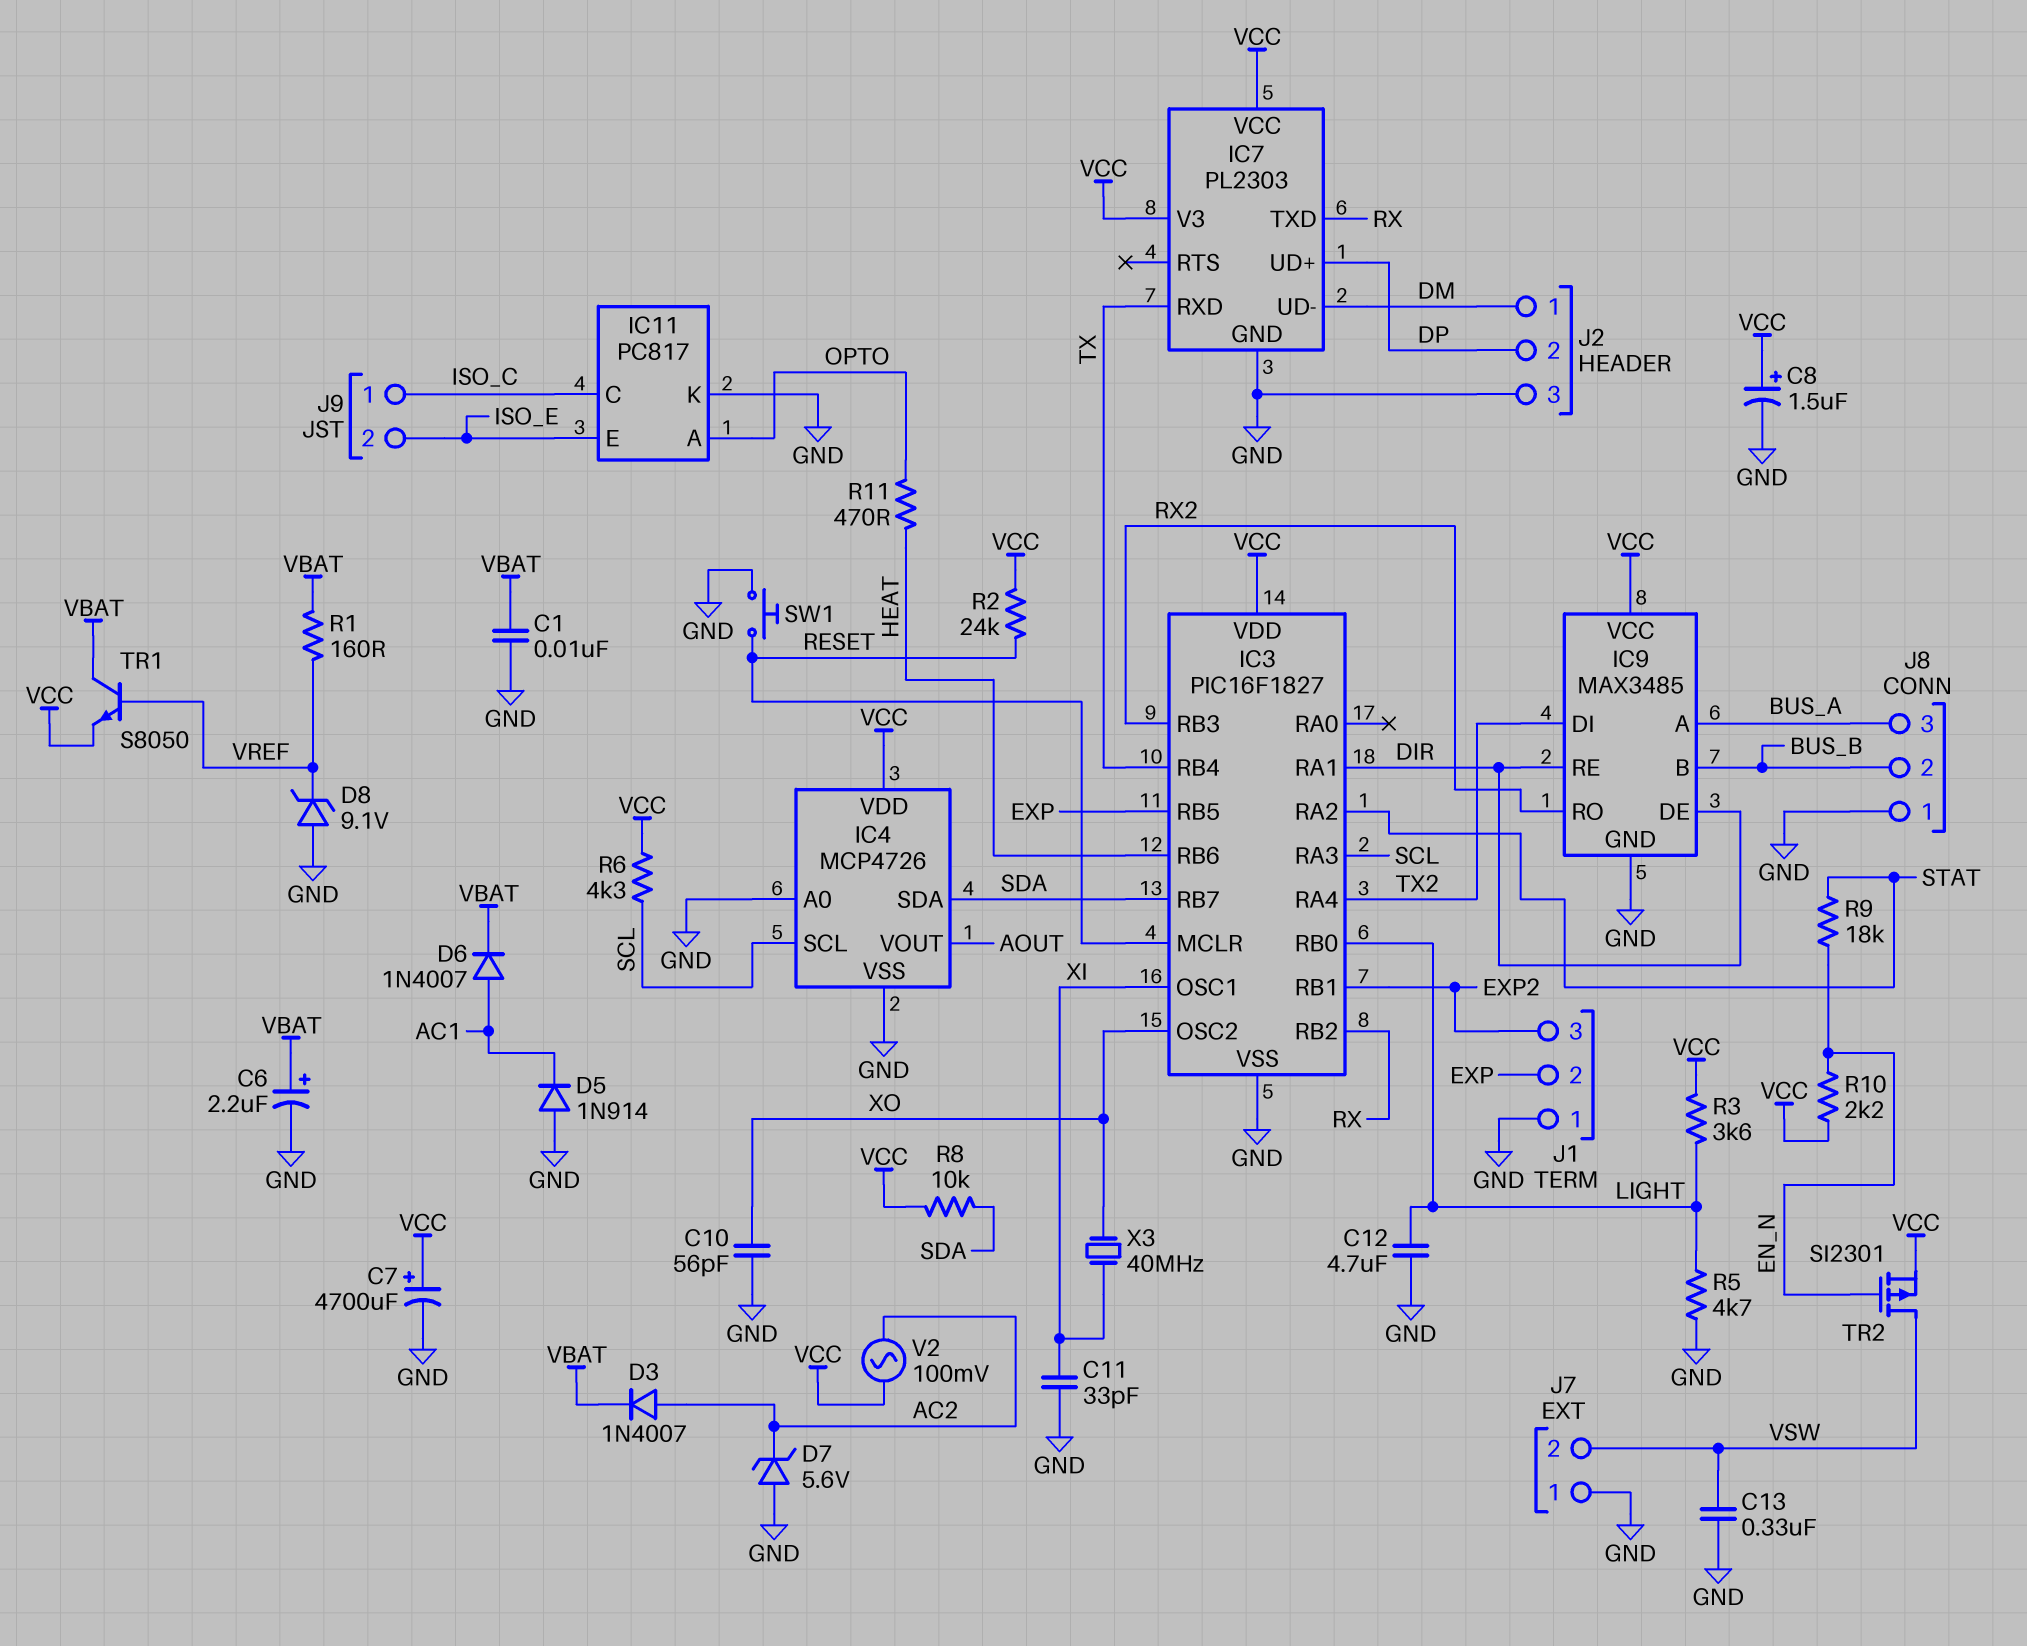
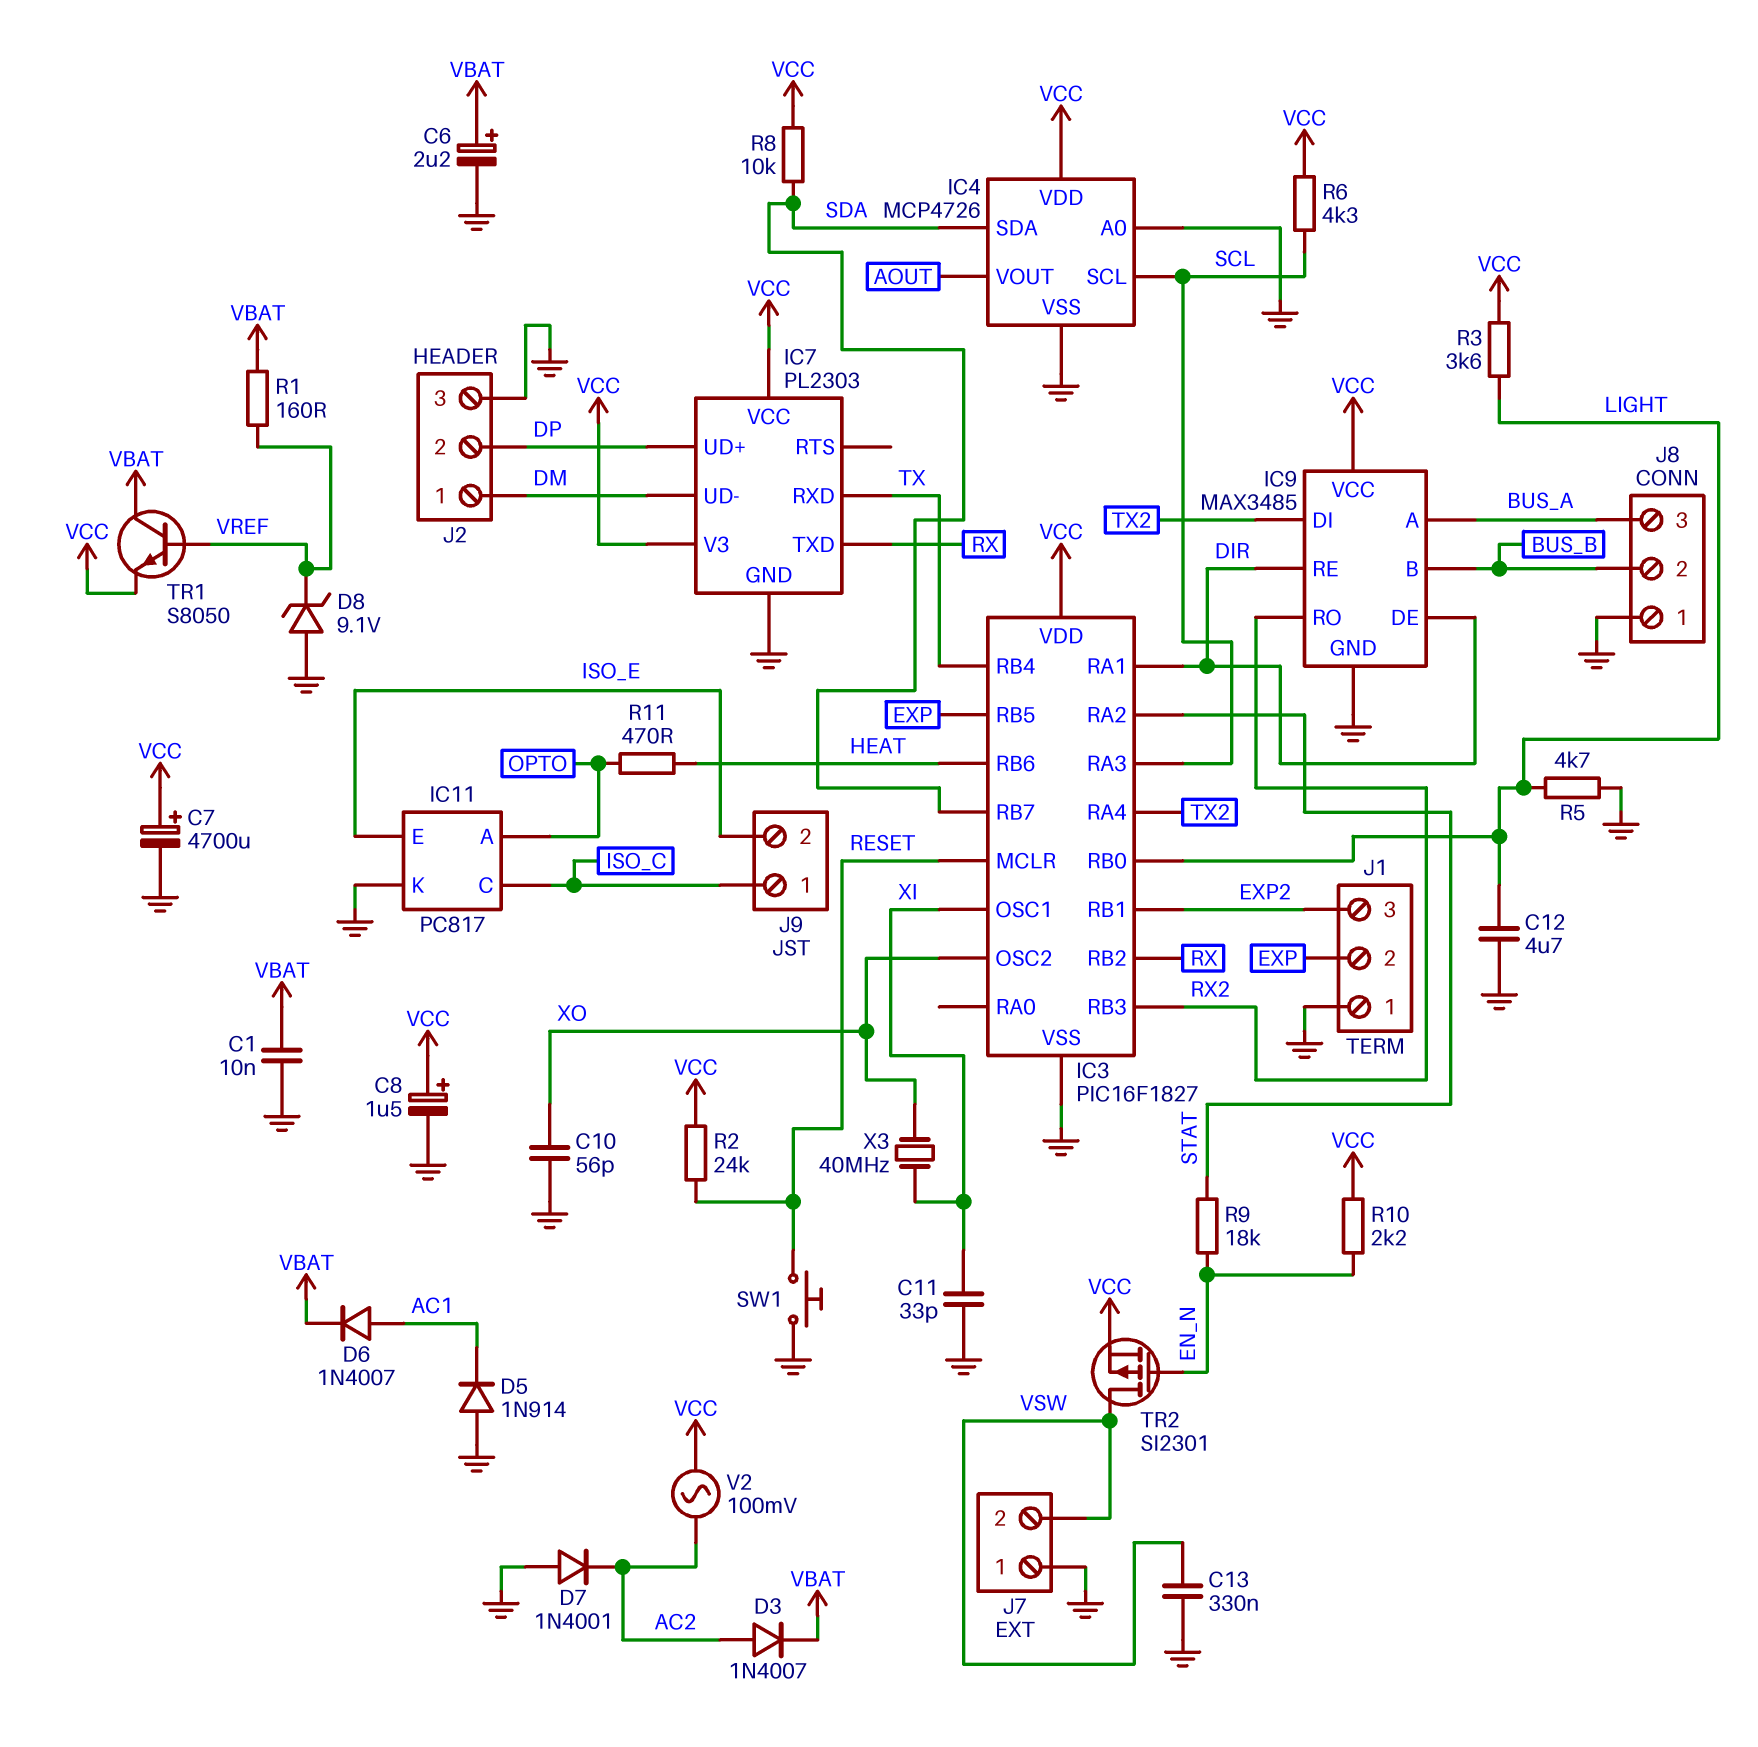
D7: zener 5.6V (A GND, K AC2) -> diode 1N4001 (A GND, K AC2)

